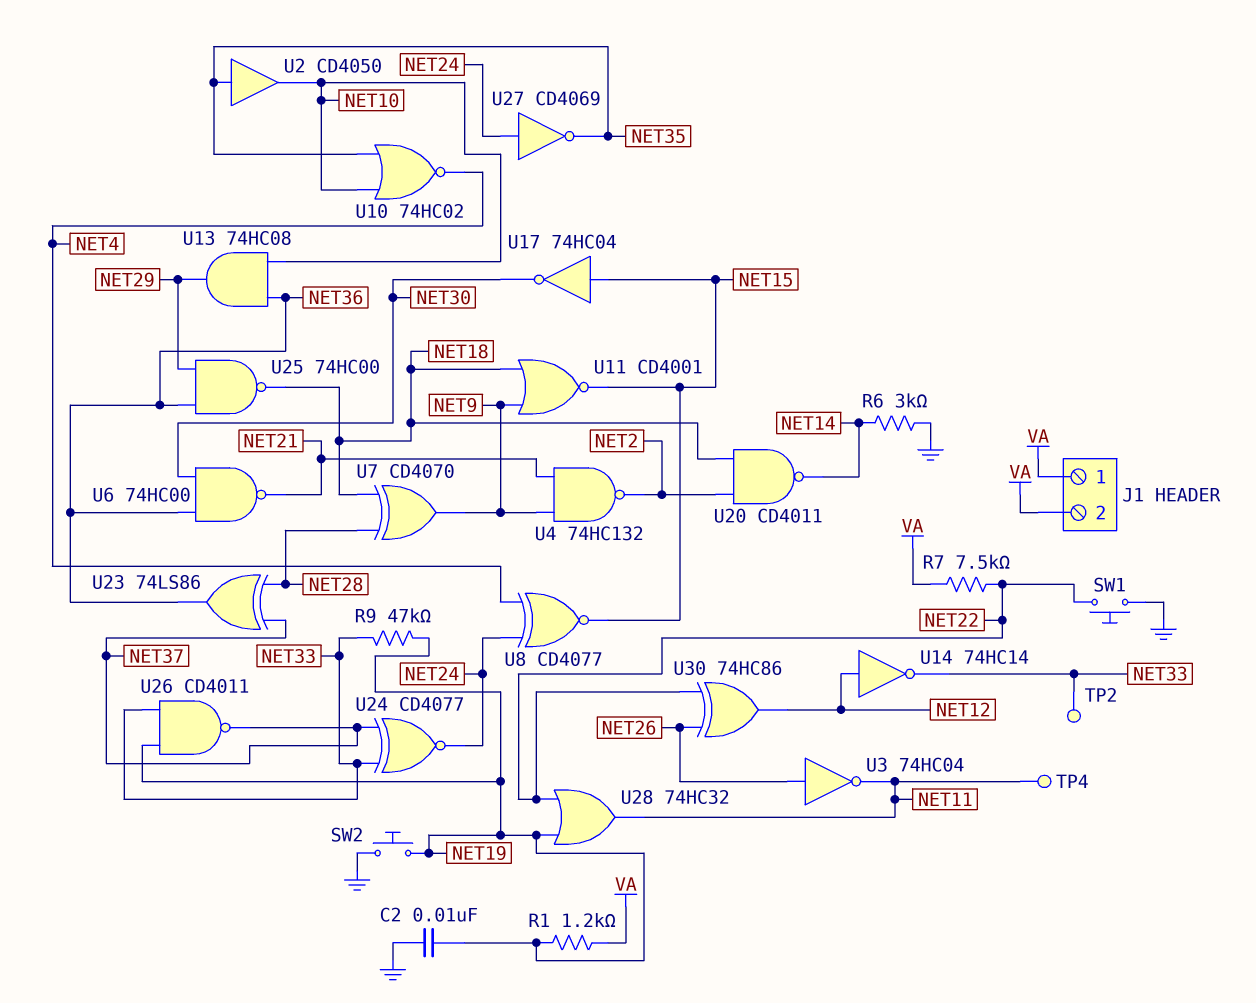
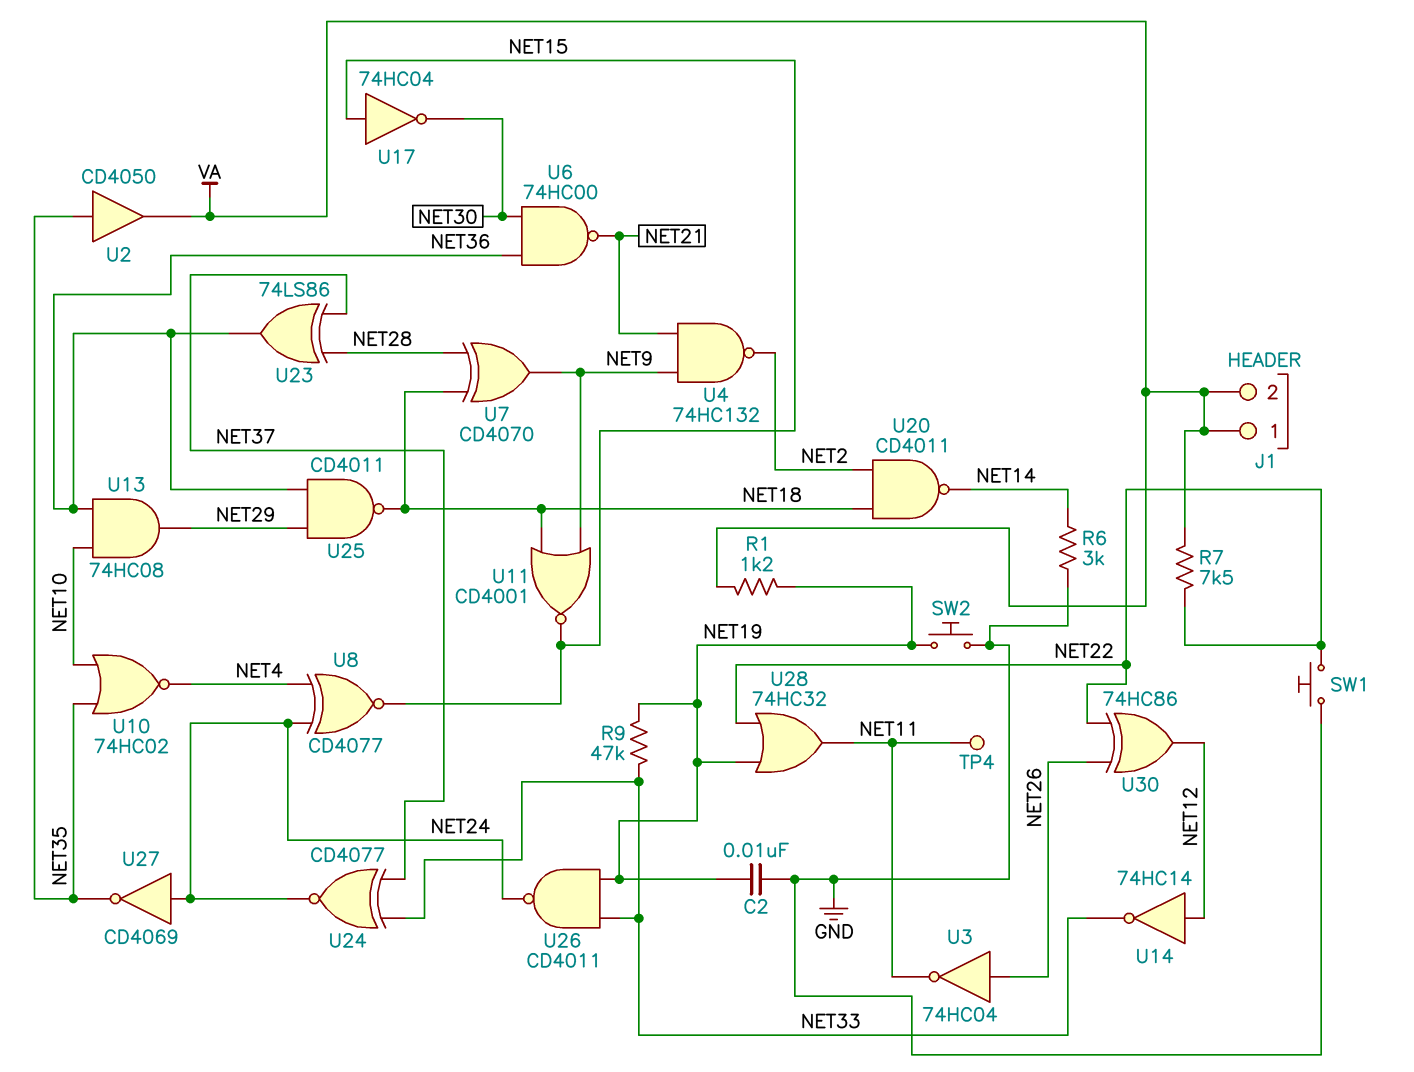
TP2: test point (NET33) -> none
U2: buffer CD4050 (in NET35, out NET10) -> buffer CD4050 (in NET35, out VA)
U25: NAND 74HC00 (in NET29, in NET36, out NET18) -> NAND CD4011 (in NET29, in NET36, out NET18)
U26: NAND CD4011 (in NET19, in NET33, out NET37) -> NAND CD4011 (in NET19, in NET33, out NET24)

